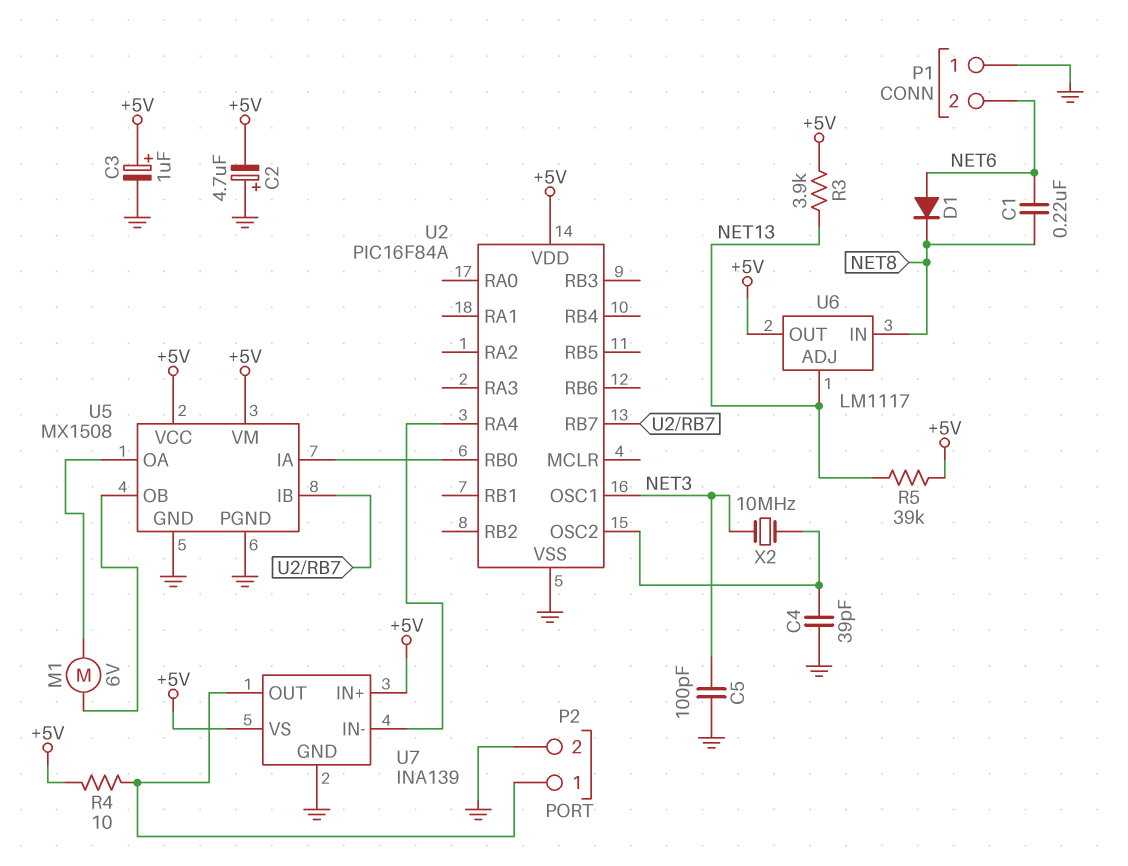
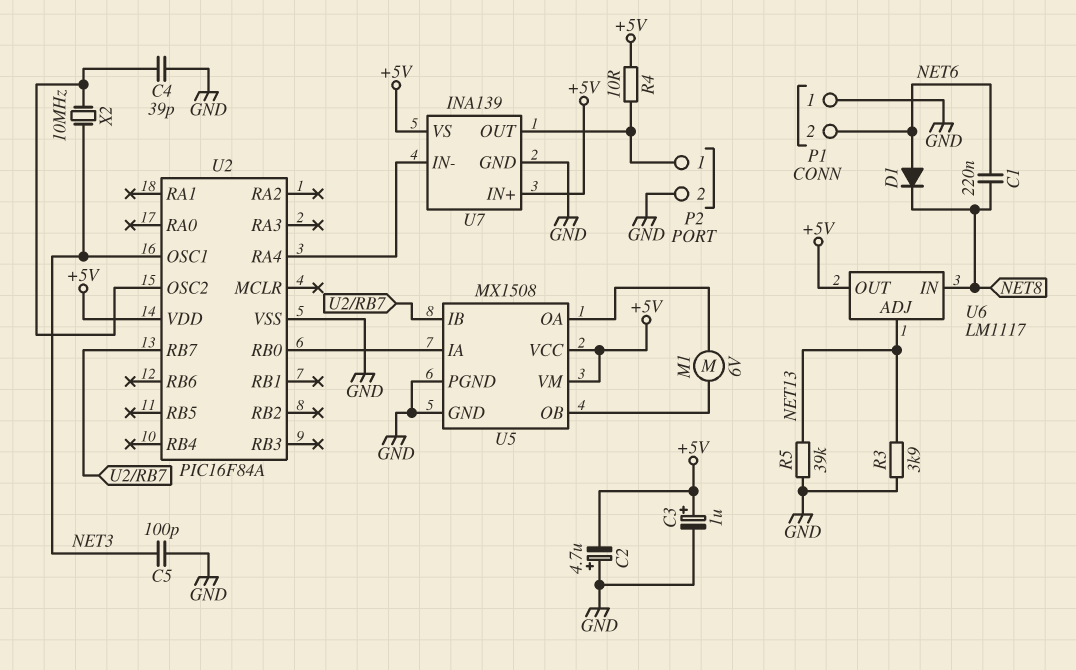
R3: 3.9k (+5V, NET13) -> 3.9k (GND, NET13)
R5: 39k (+5V, NET13) -> 39k (GND, NET13)

